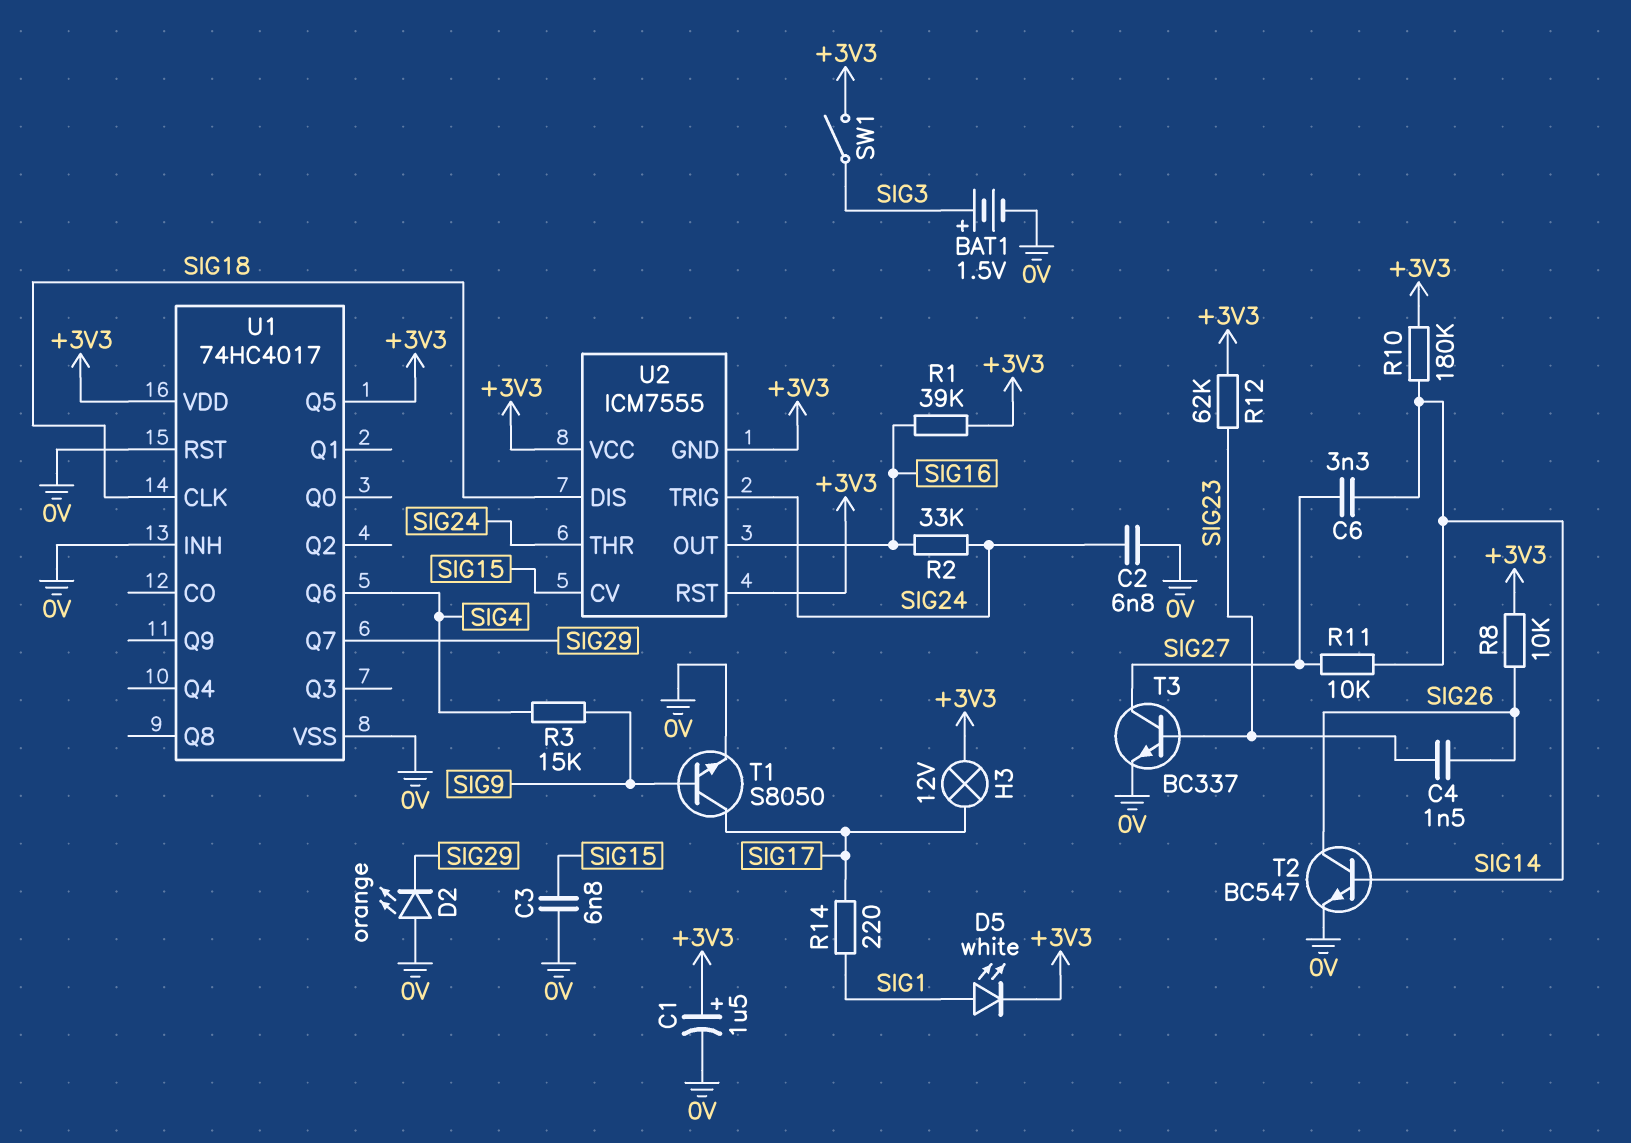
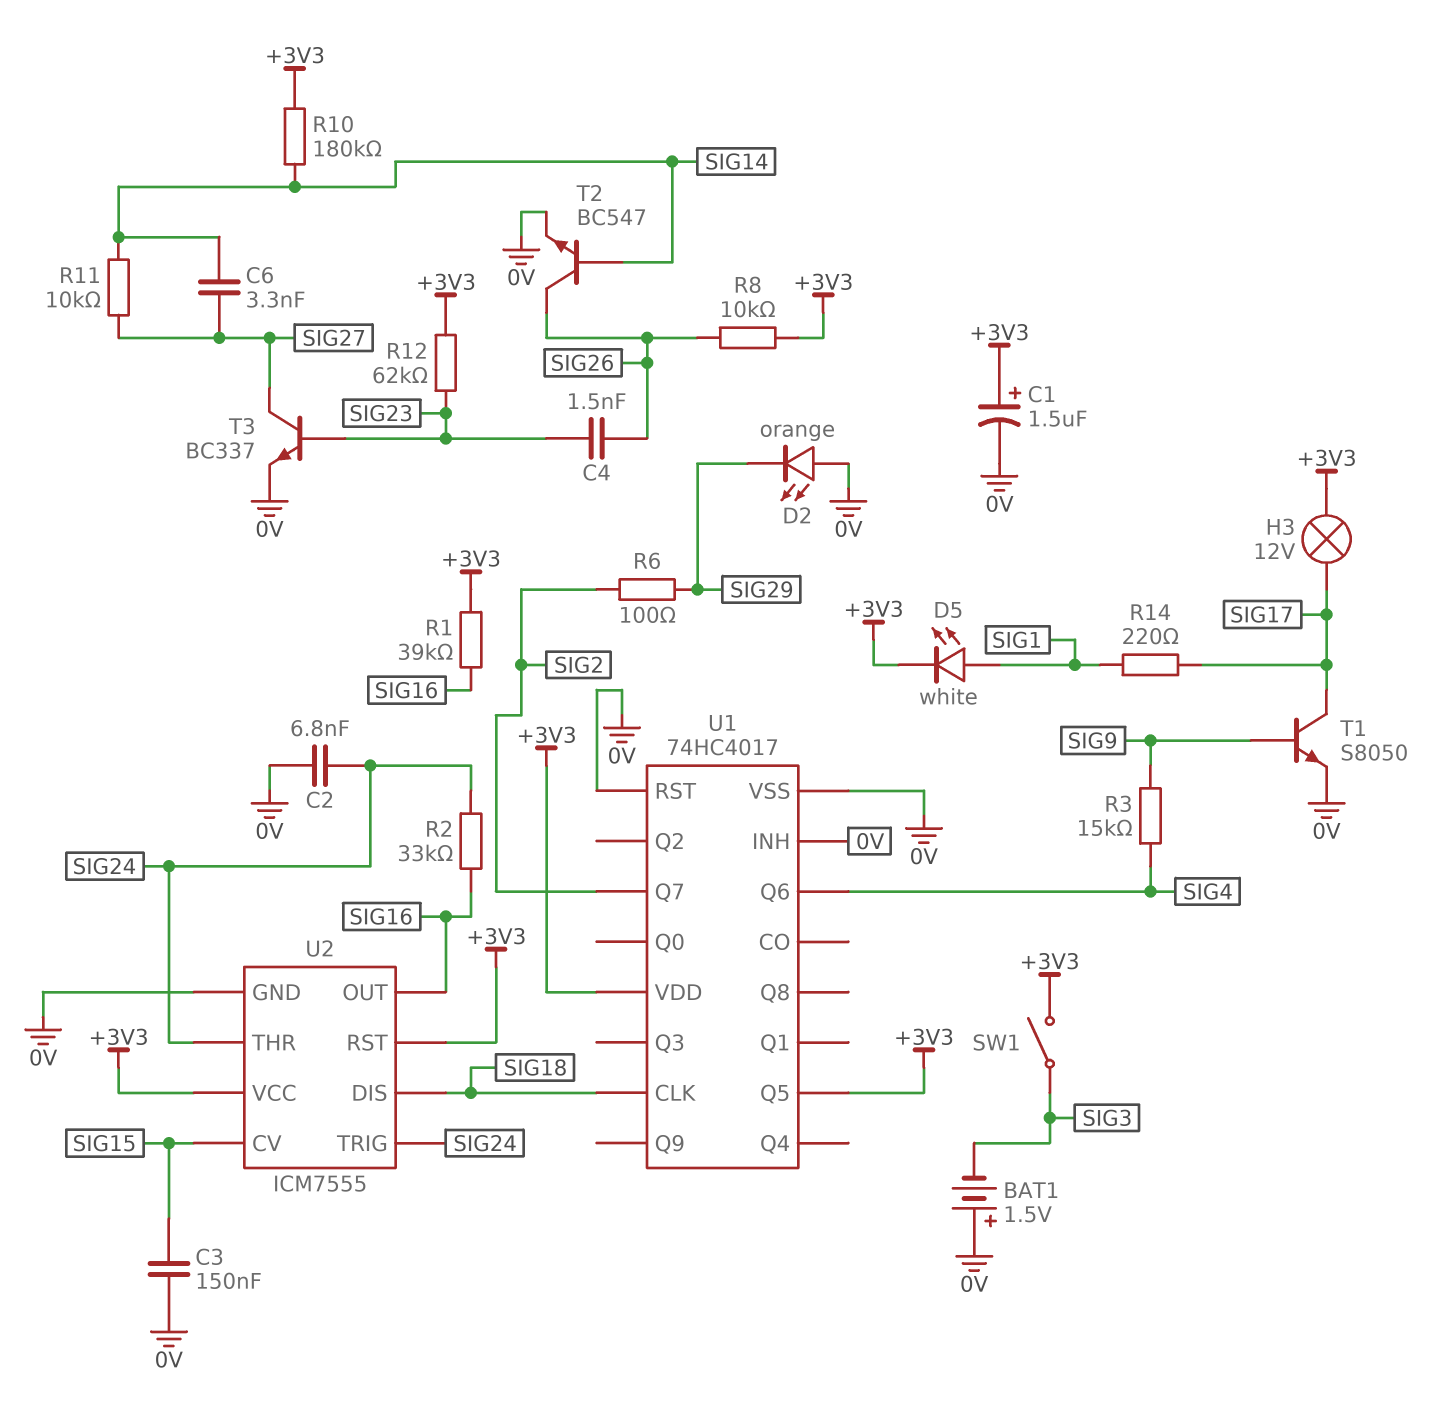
BAT1: 1.5V (plus SIG3, minus 0V) -> 1.5V (plus 0V, minus SIG3)
C3: 6.8nF (0V, SIG15) -> 150nF (0V, SIG15)
R6: none -> 100 (SIG2, SIG29)
U1 pin Q7: SIG29 -> SIG2
U2 pin GND: +3V3 -> 0V

